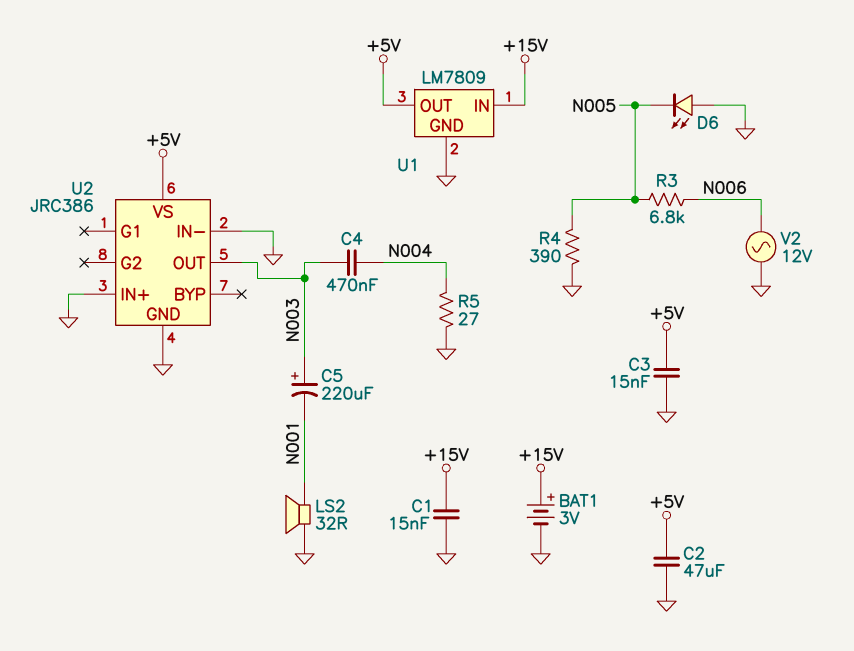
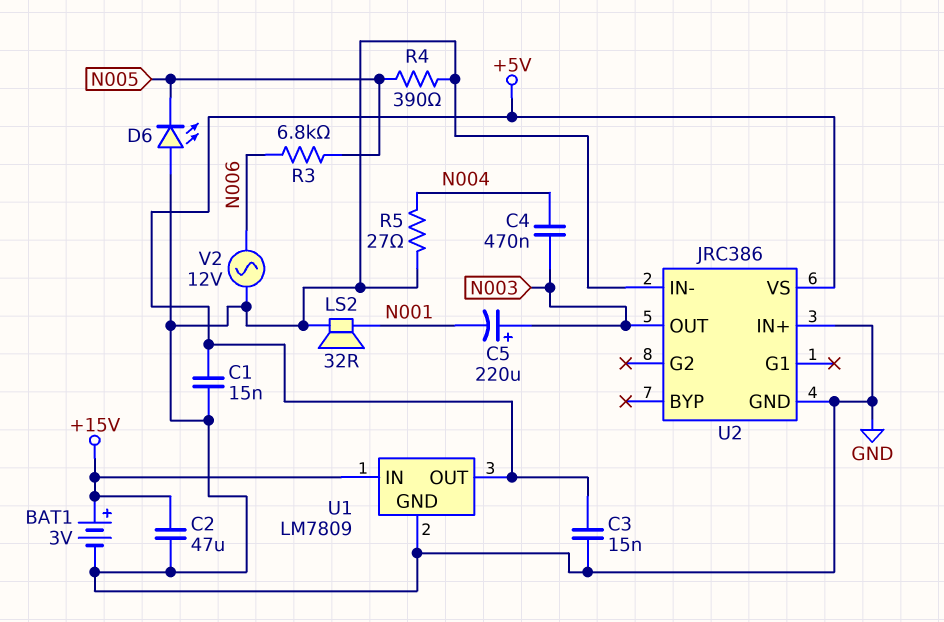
C1: 15nF (+15V, GND) -> 15nF (+5V, GND)
C2: 47uF (+5V, GND) -> 47uF (+15V, GND)

